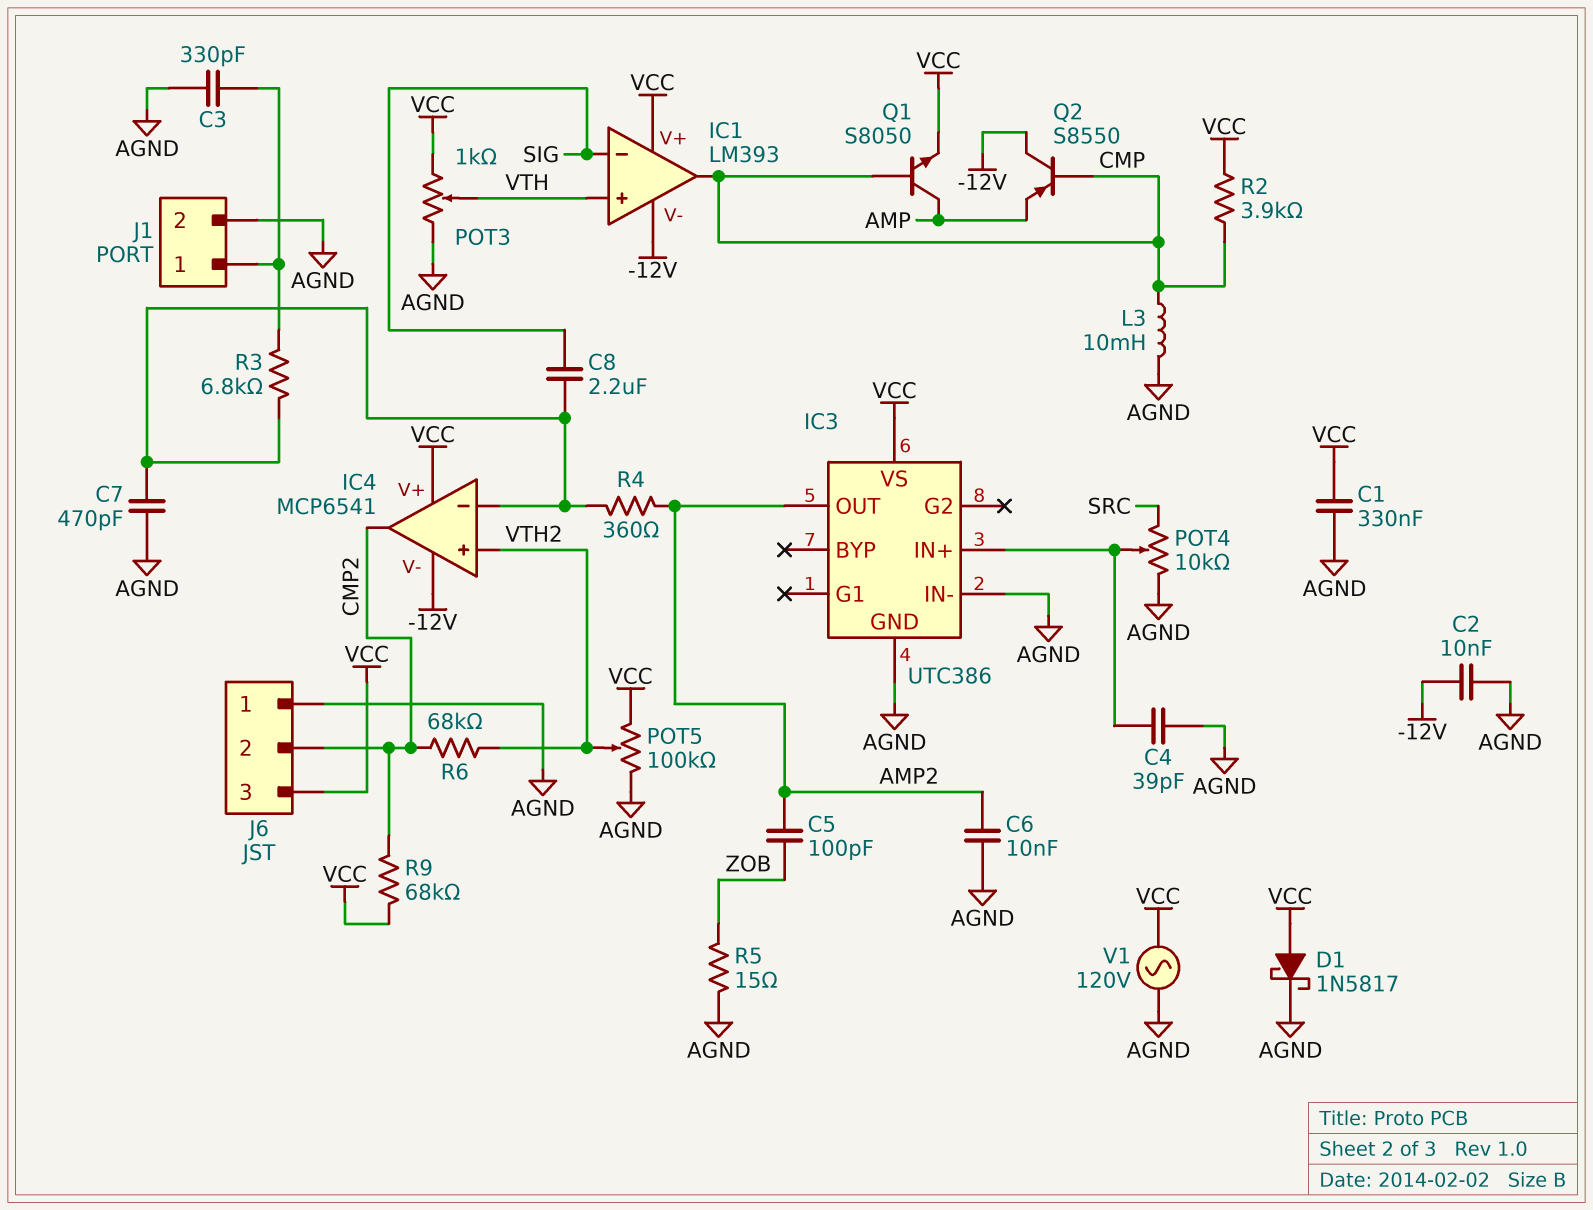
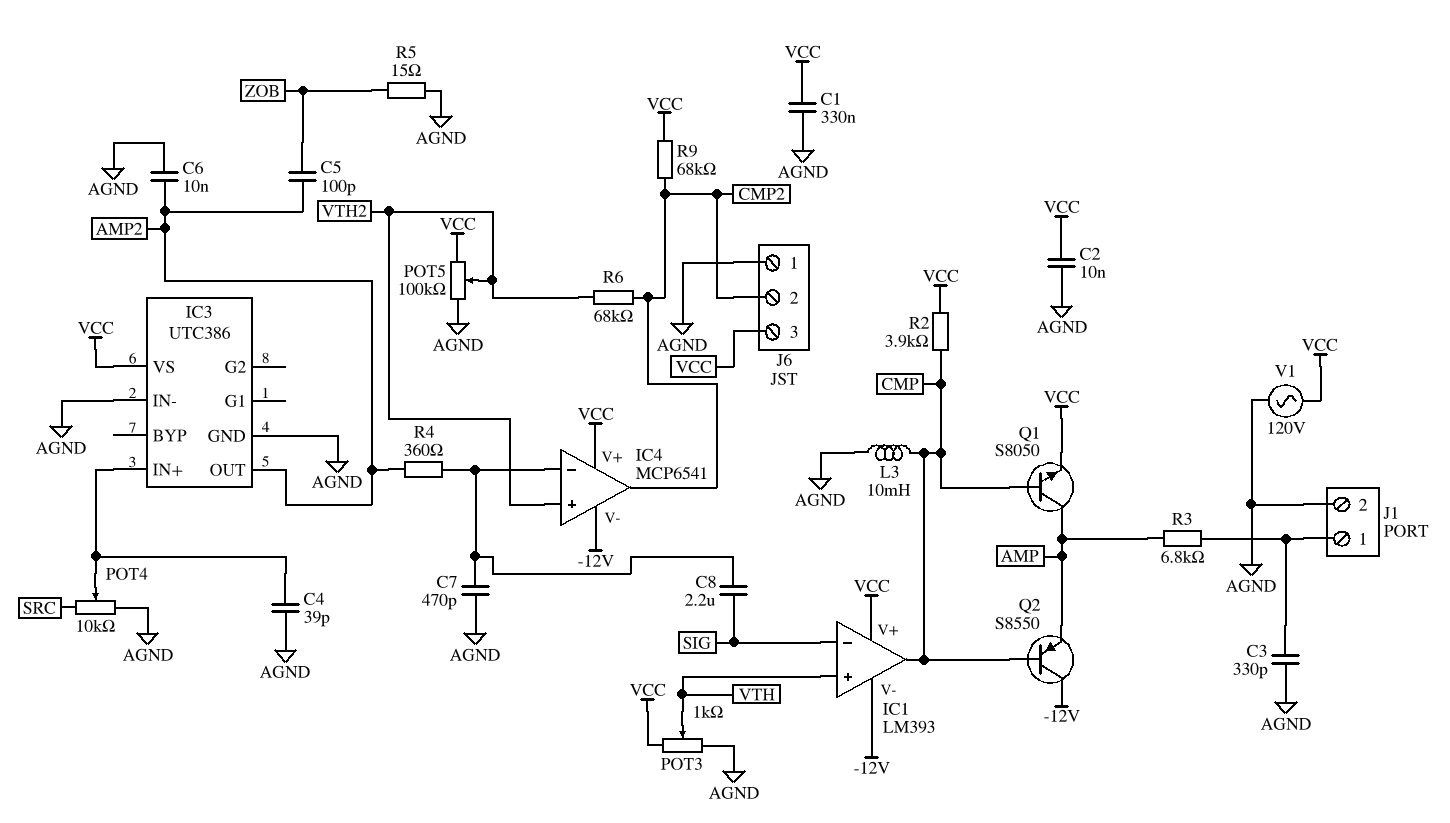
C2: 10nF (-12V, AGND) -> 10nF (AGND, VCC)
D1: schottky 1N5817 (A VCC, K AGND) -> none
R3: 6.8k (IC4/in-, J1/1) -> 6.8k (AMP, J1/1)

